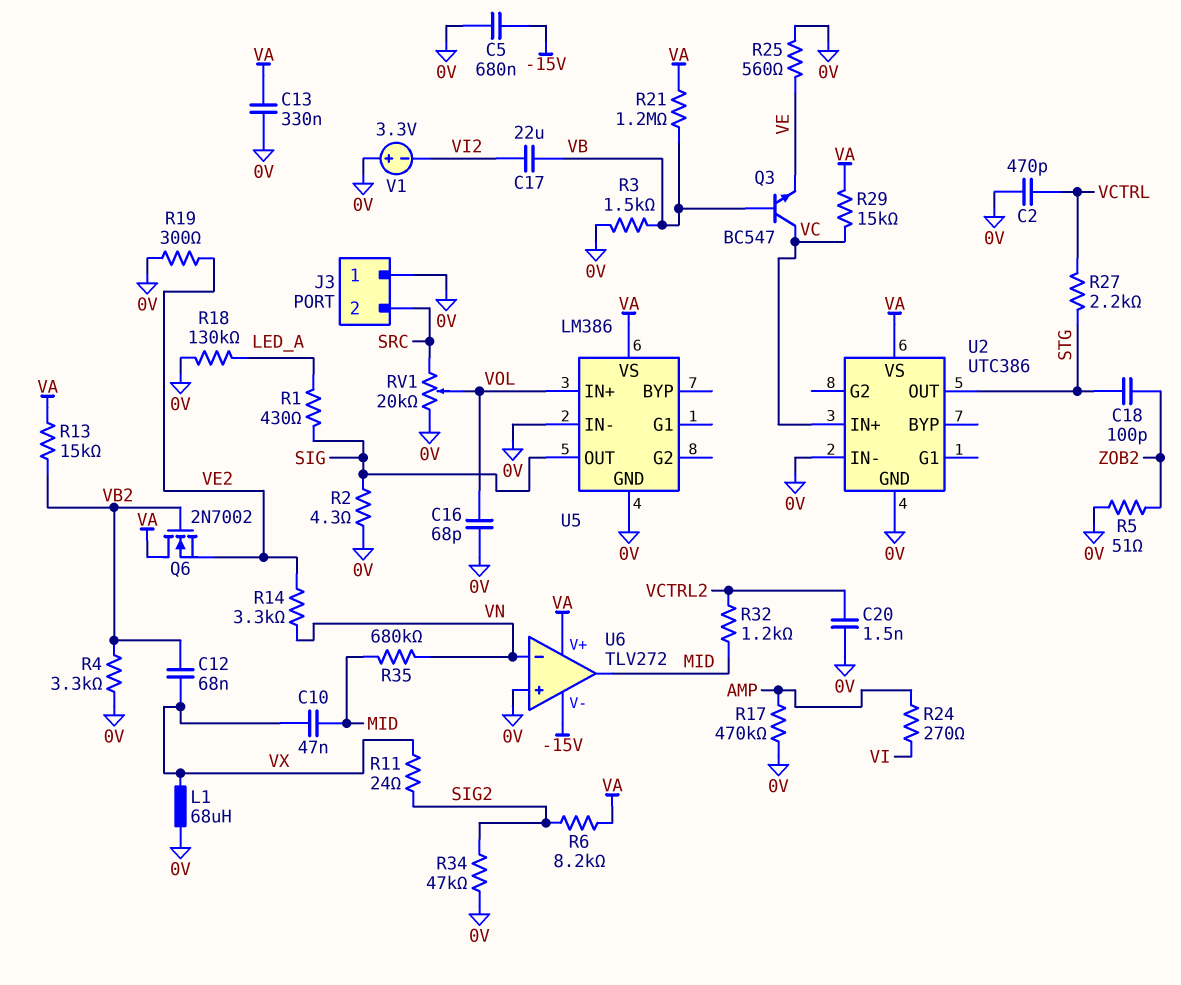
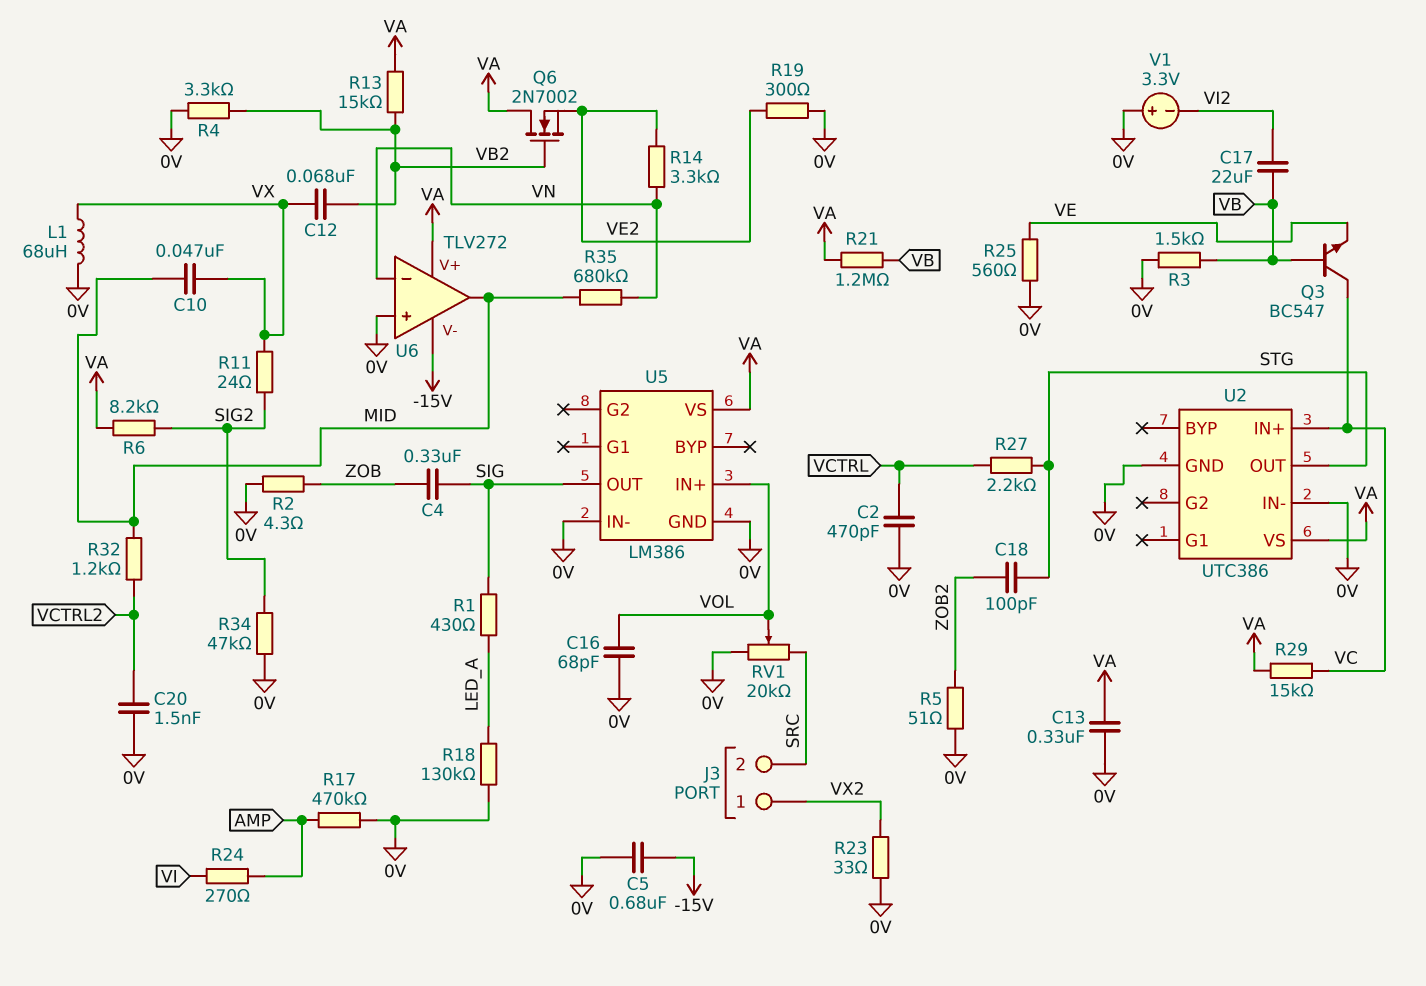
C4: none -> 330nF (SIG, ZOB)
J3 pin 1: 0V -> VX2
R2: 4.3 (0V, SIG) -> 4.3 (0V, ZOB)
R23: none -> 33 (0V, VX2)

